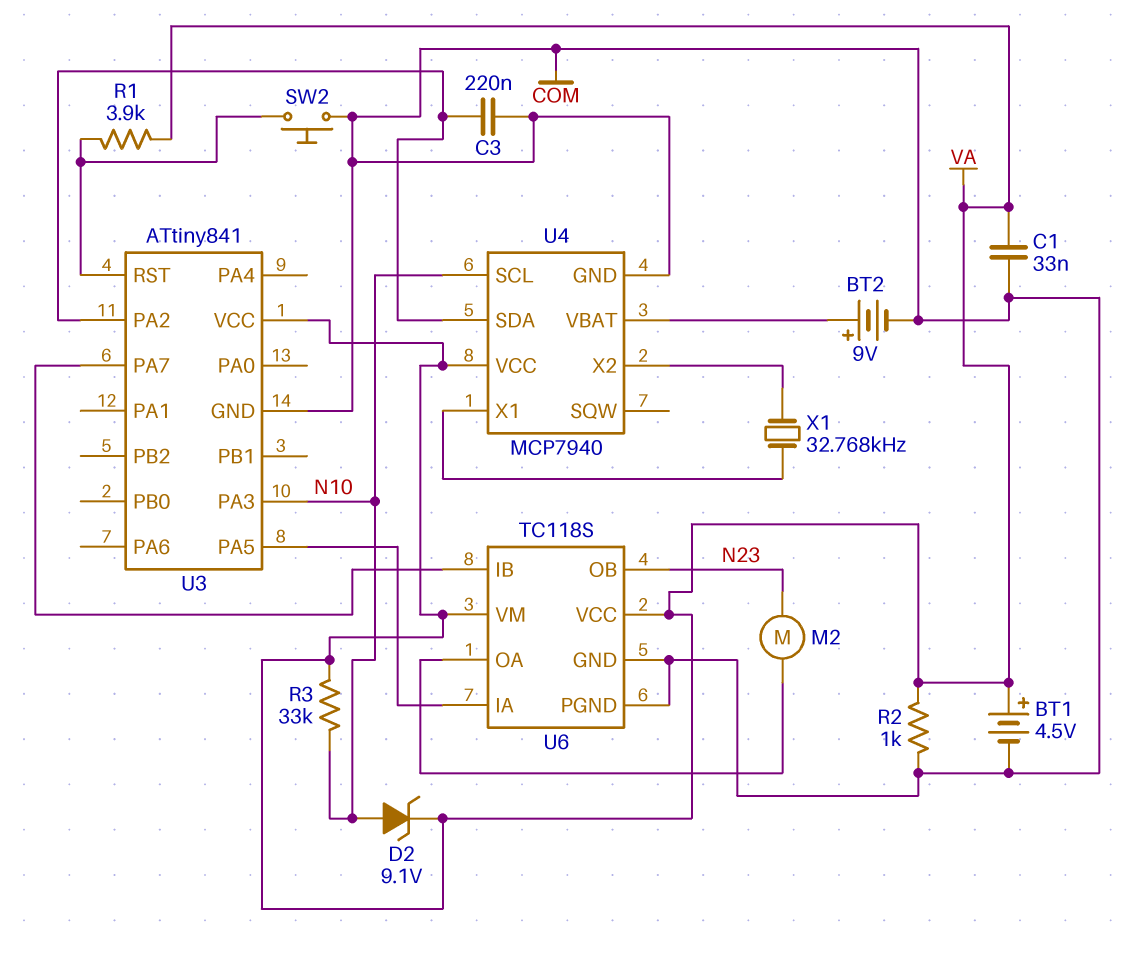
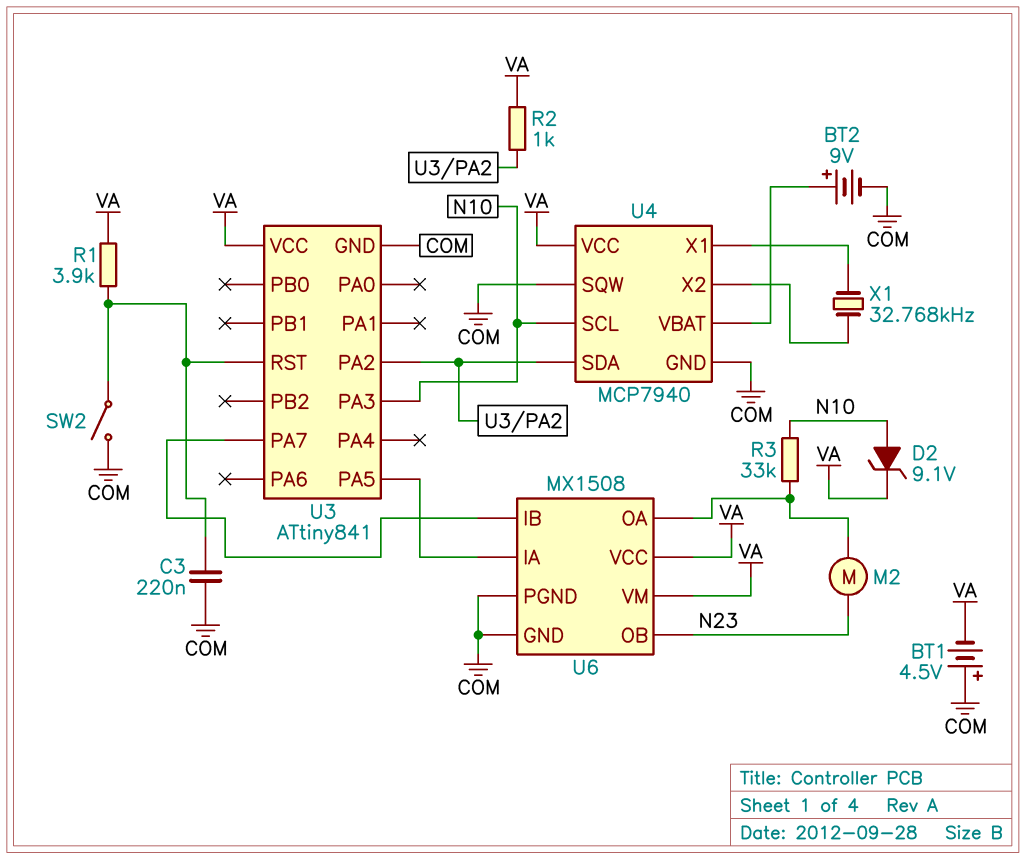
BT1: 4.5V (plus VA, minus COM) -> 4.5V (plus COM, minus VA)
C1: 33nF (COM, VA) -> none
C3: 220nF (COM, U3/PA2) -> 220nF (COM, U3/RST)
R2: 1k (COM, VA) -> 1k (U3/PA2, VA)
R3: 33k (N10, VA) -> 33k (N10, U6/OA)
SW2: button (COM, U3/RST) -> switch (COM, U3/RST)
U4 pin SQW: none -> COM
U6: TC118S -> MX1508

